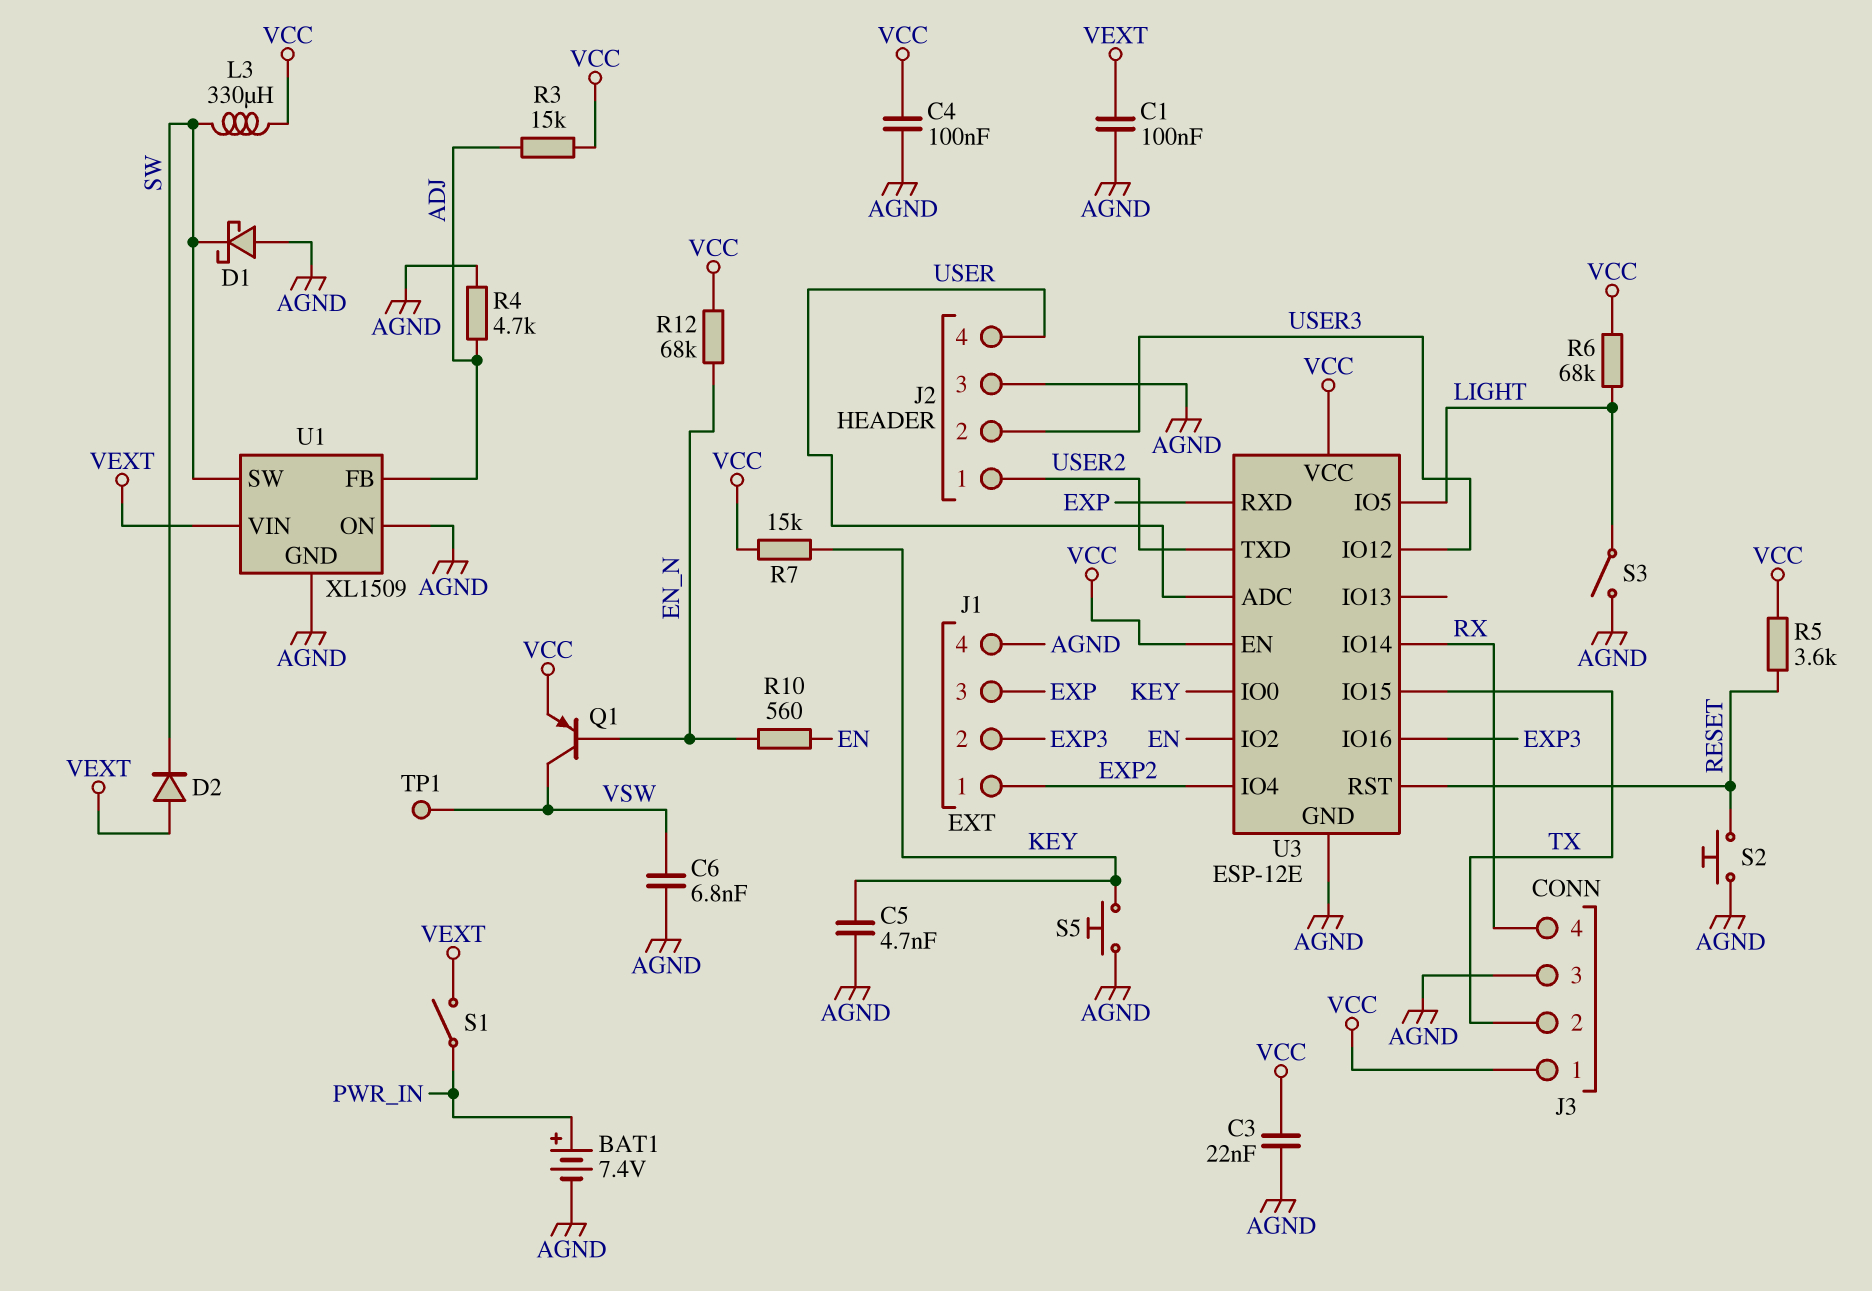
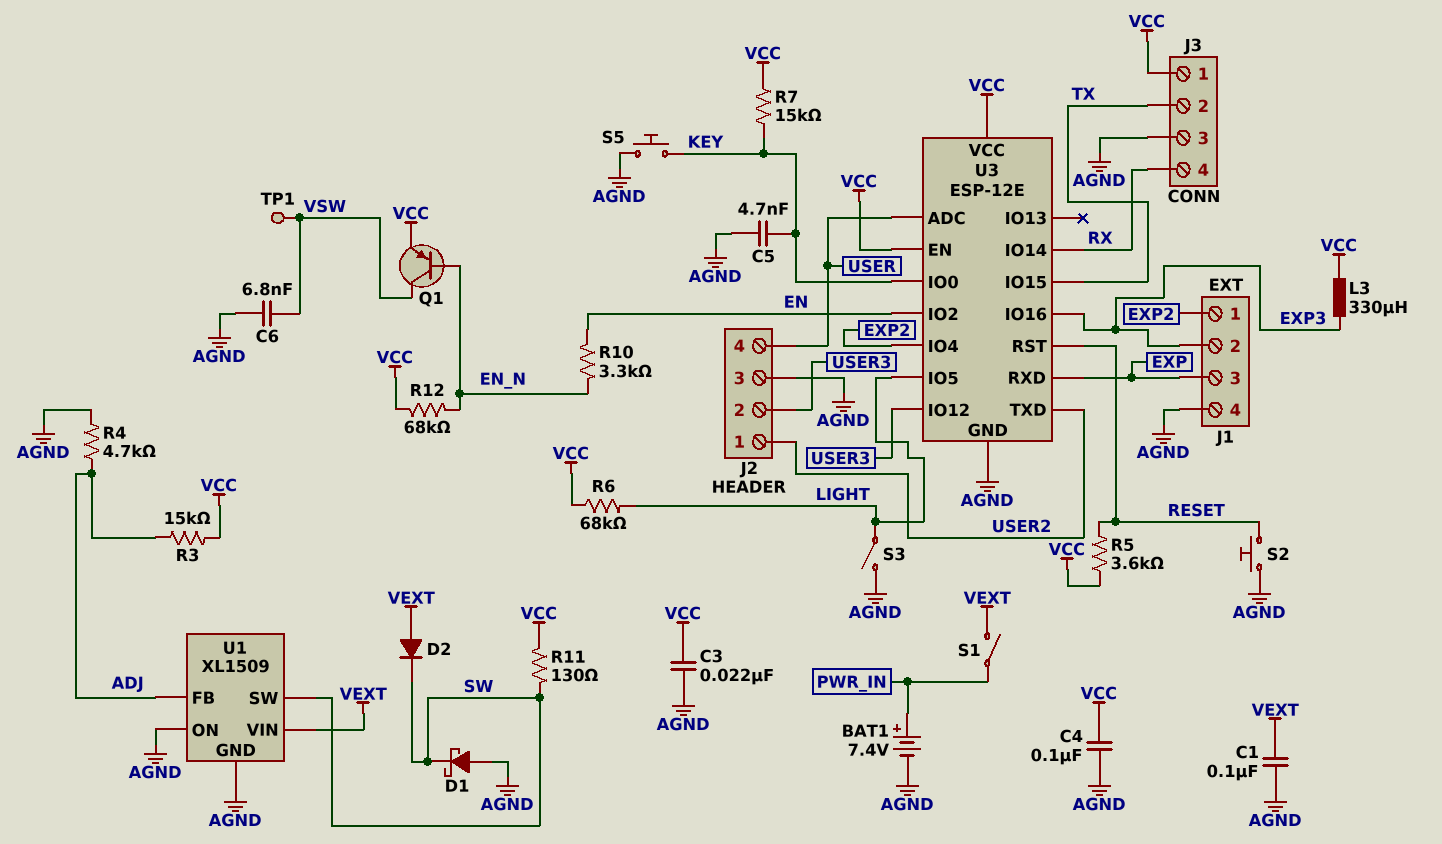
L3: 330uH (SW, VCC) -> 330uH (EXP3, VCC)
R10: 560 (EN, EN_N) -> 3.3k (EN, EN_N)
R11: none -> 130 (SW, VCC)

